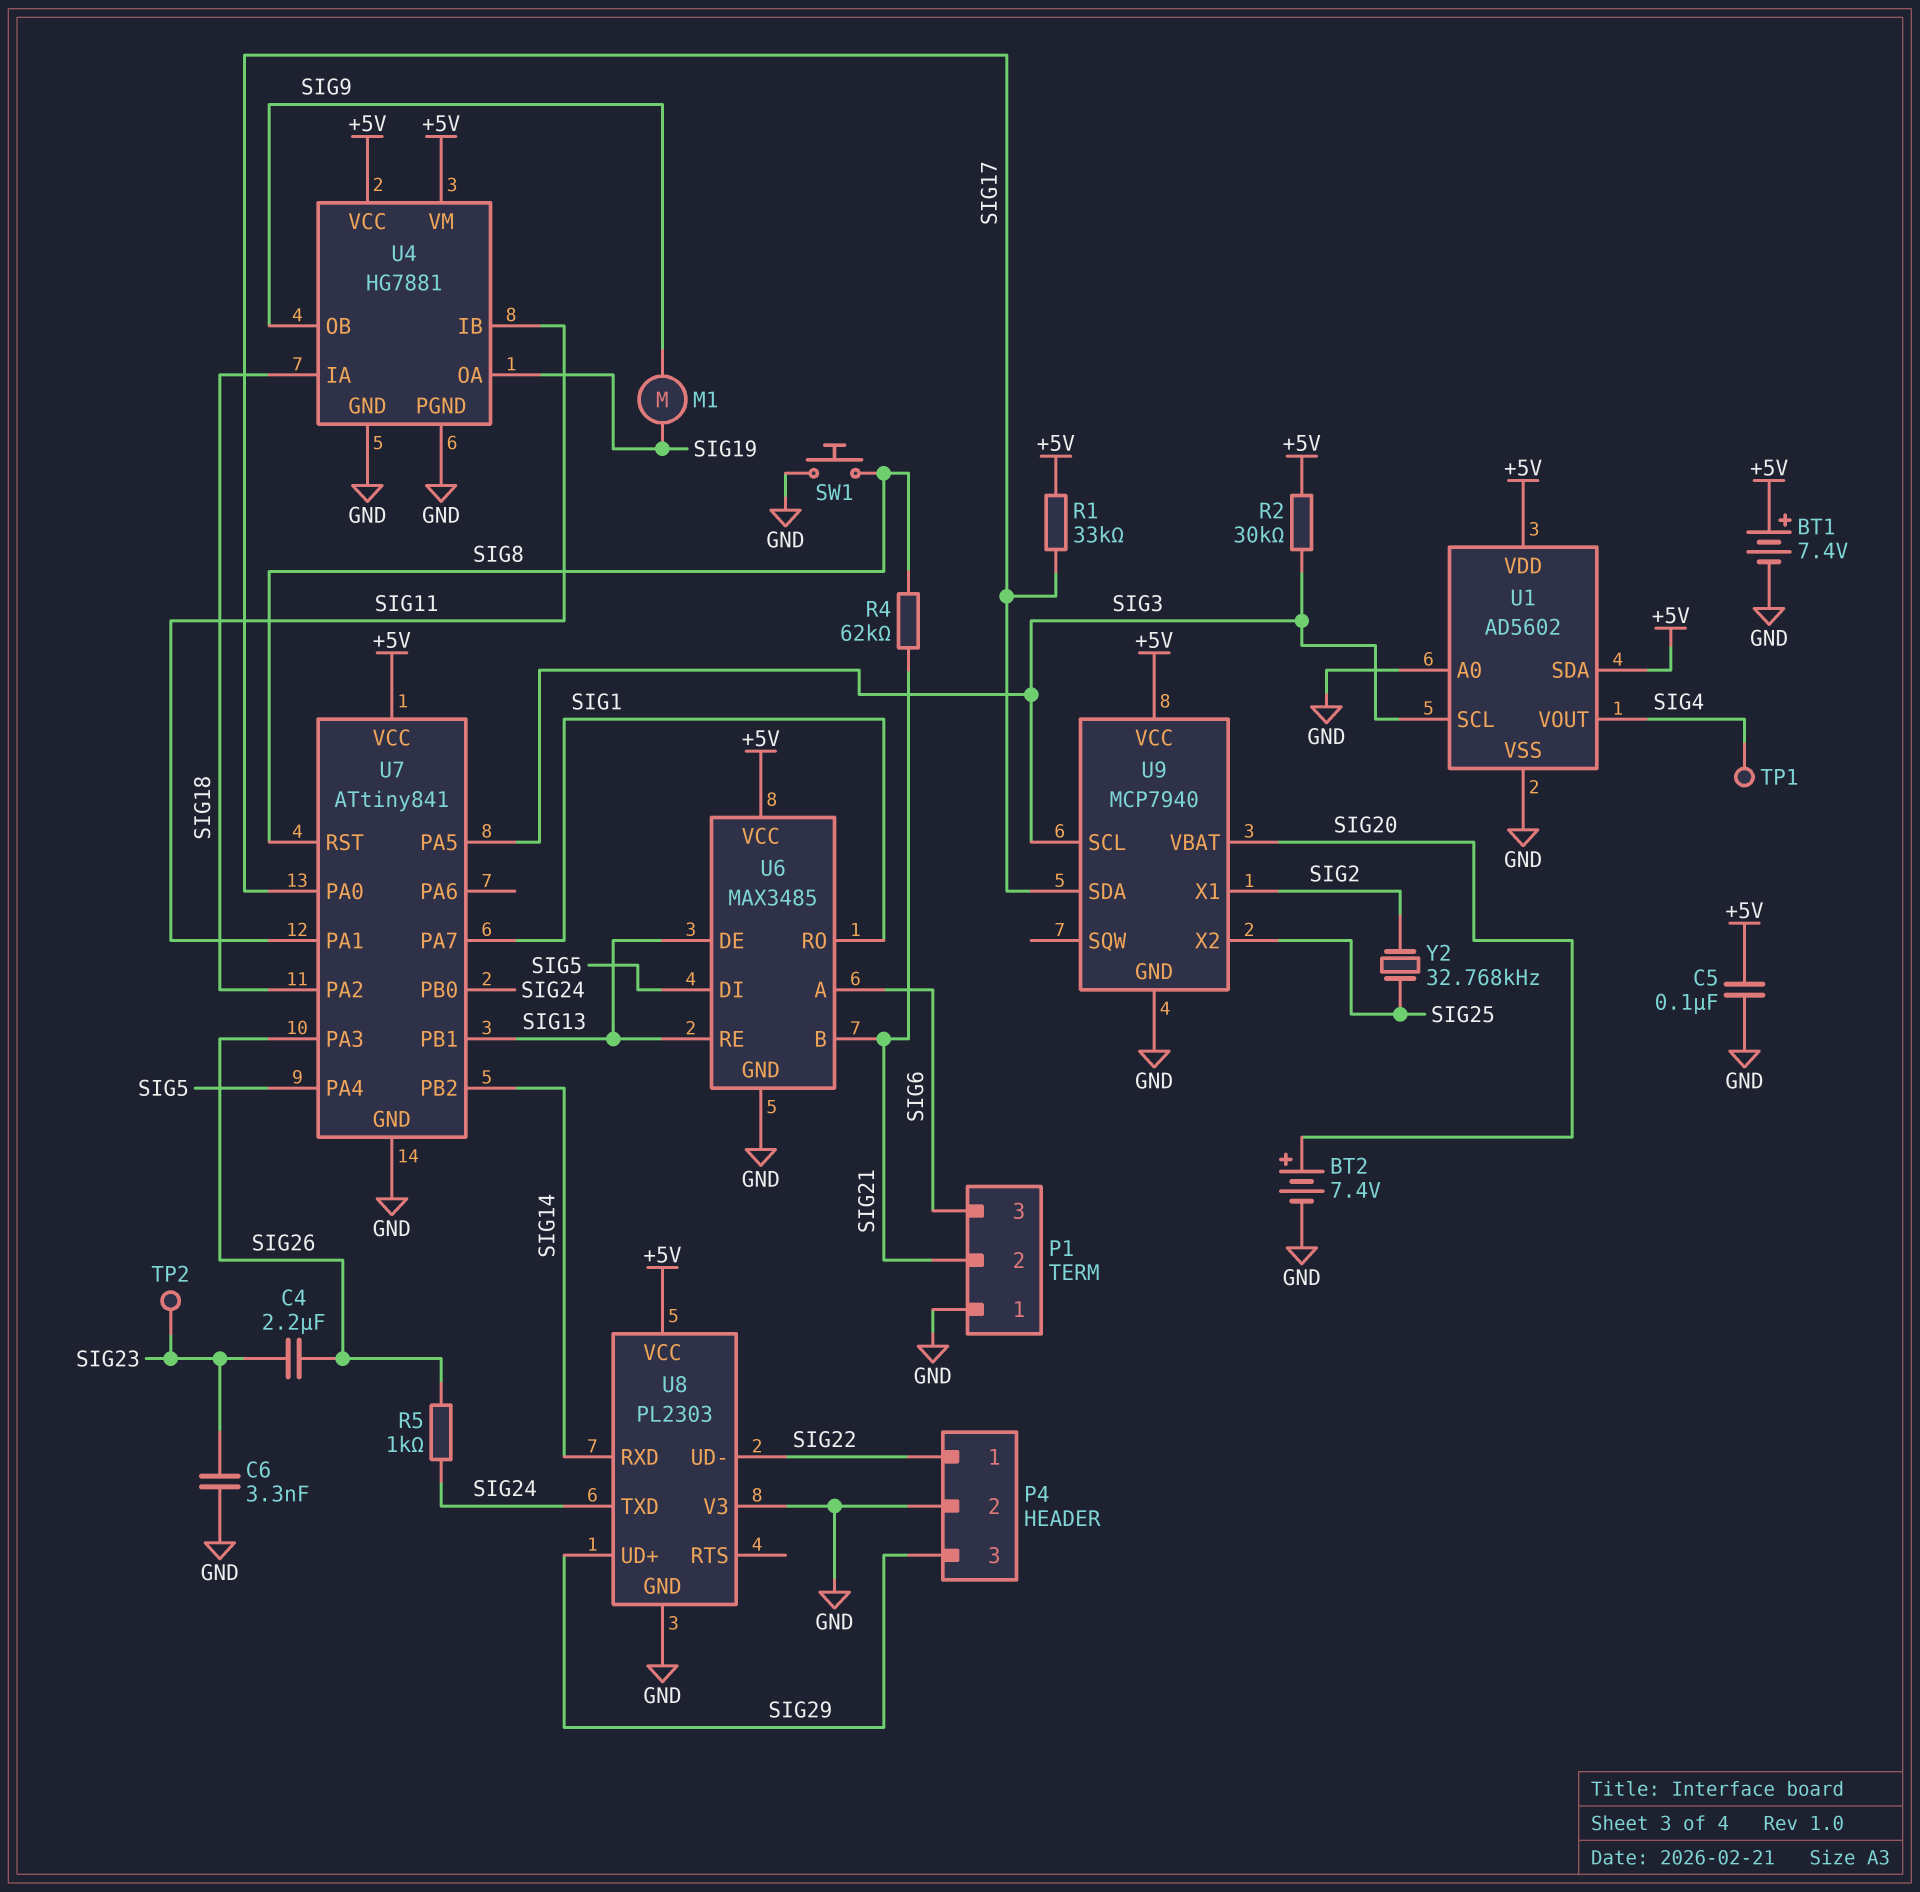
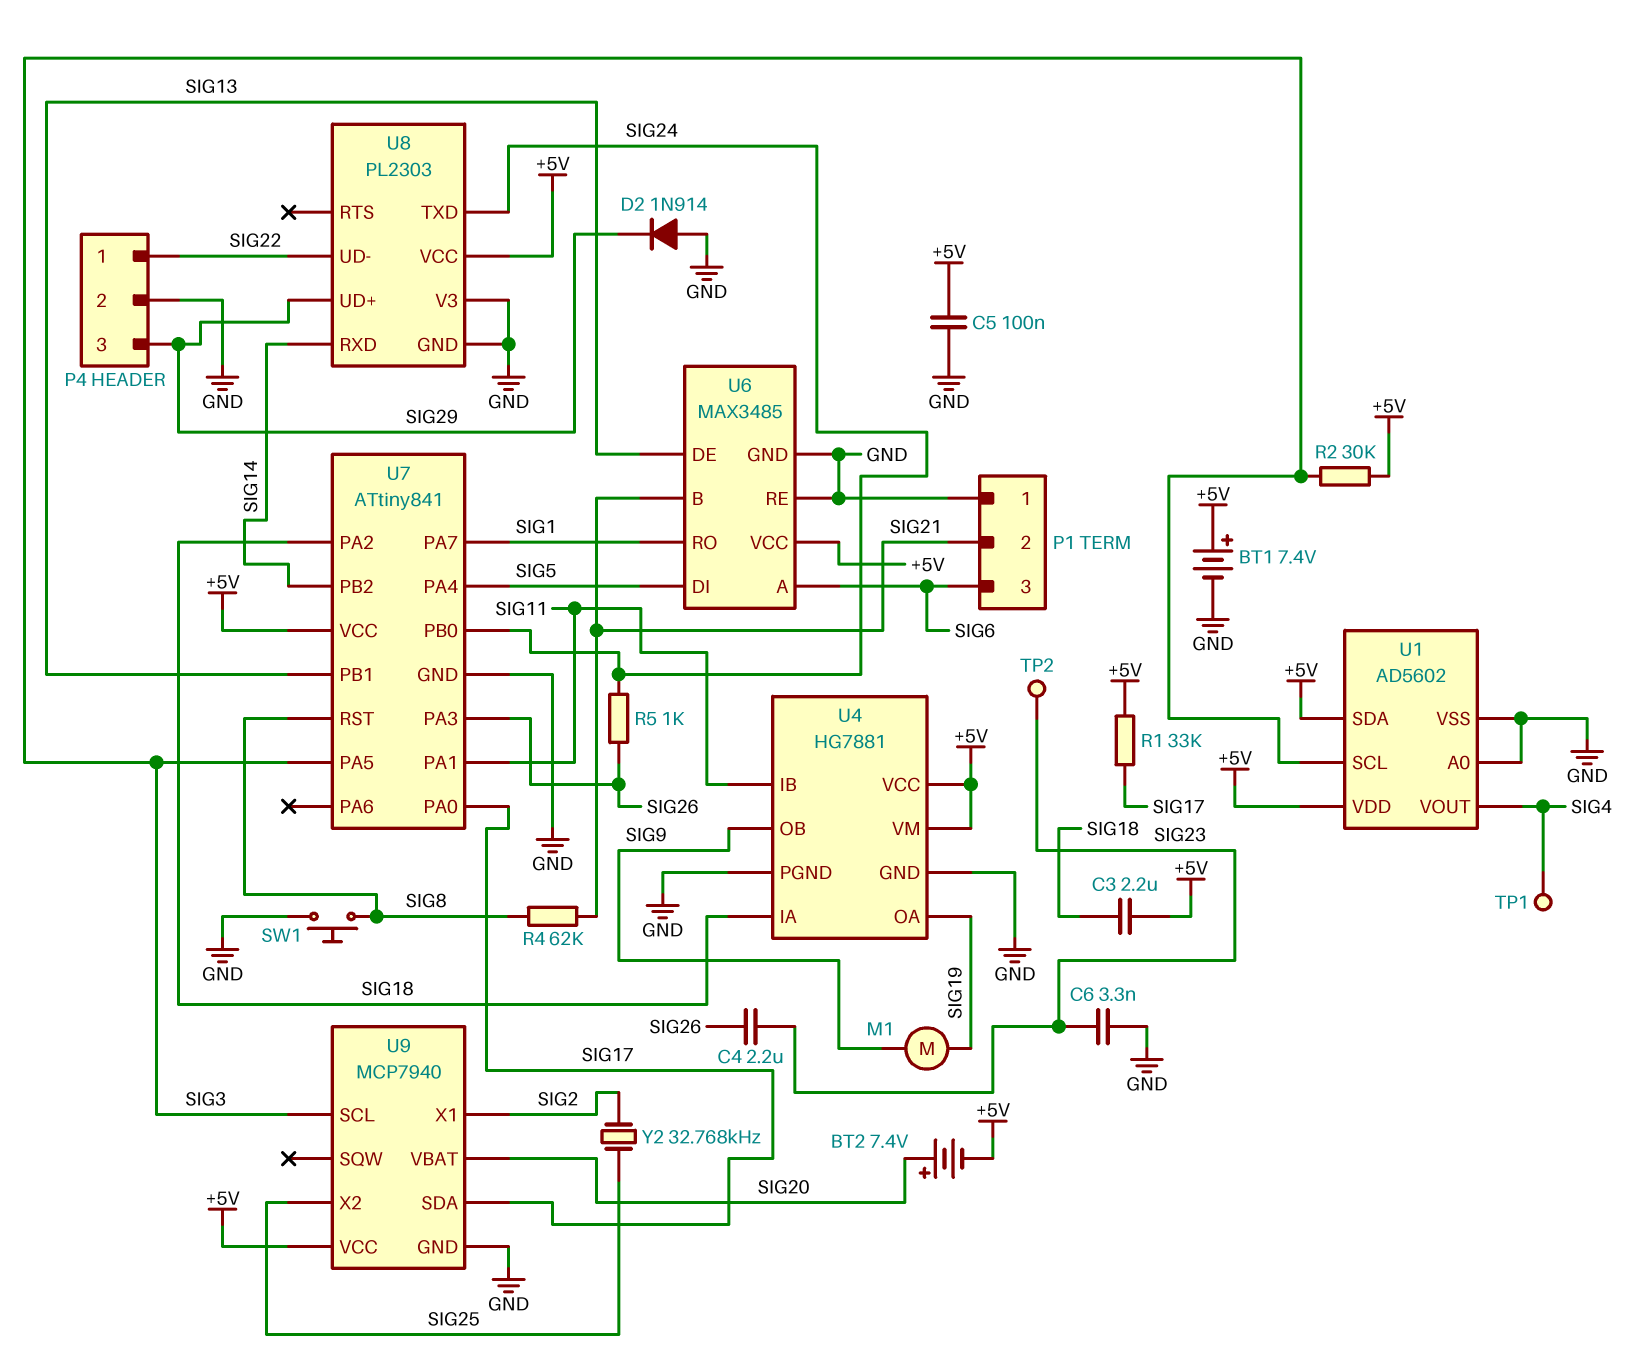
BT2: 7.4V (plus SIG20, minus GND) -> 7.4V (plus SIG20, minus +5V)
C3: none -> 2.2uF (+5V, SIG18)
D2: none -> diode 1N914 (A GND, K SIG29)
U6 pin RE: SIG13 -> GND

